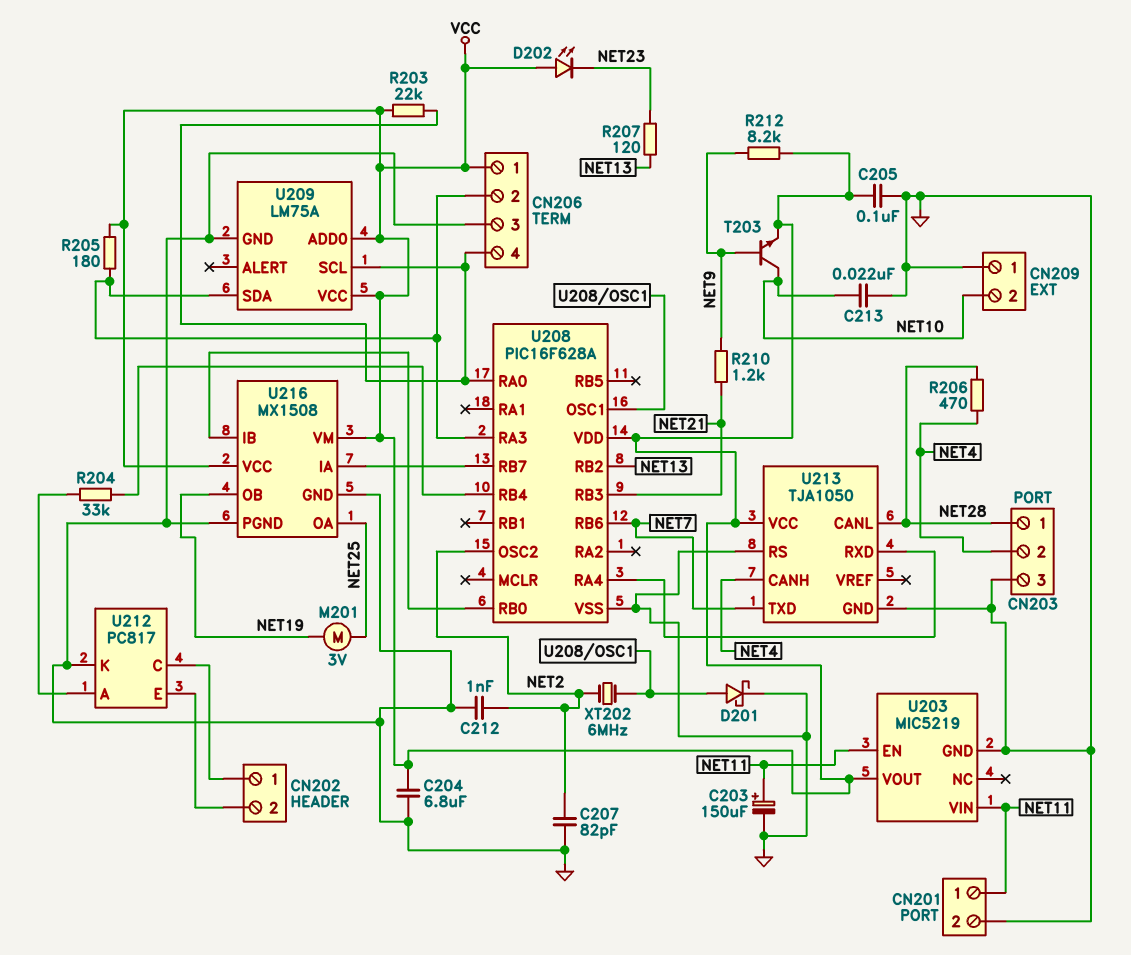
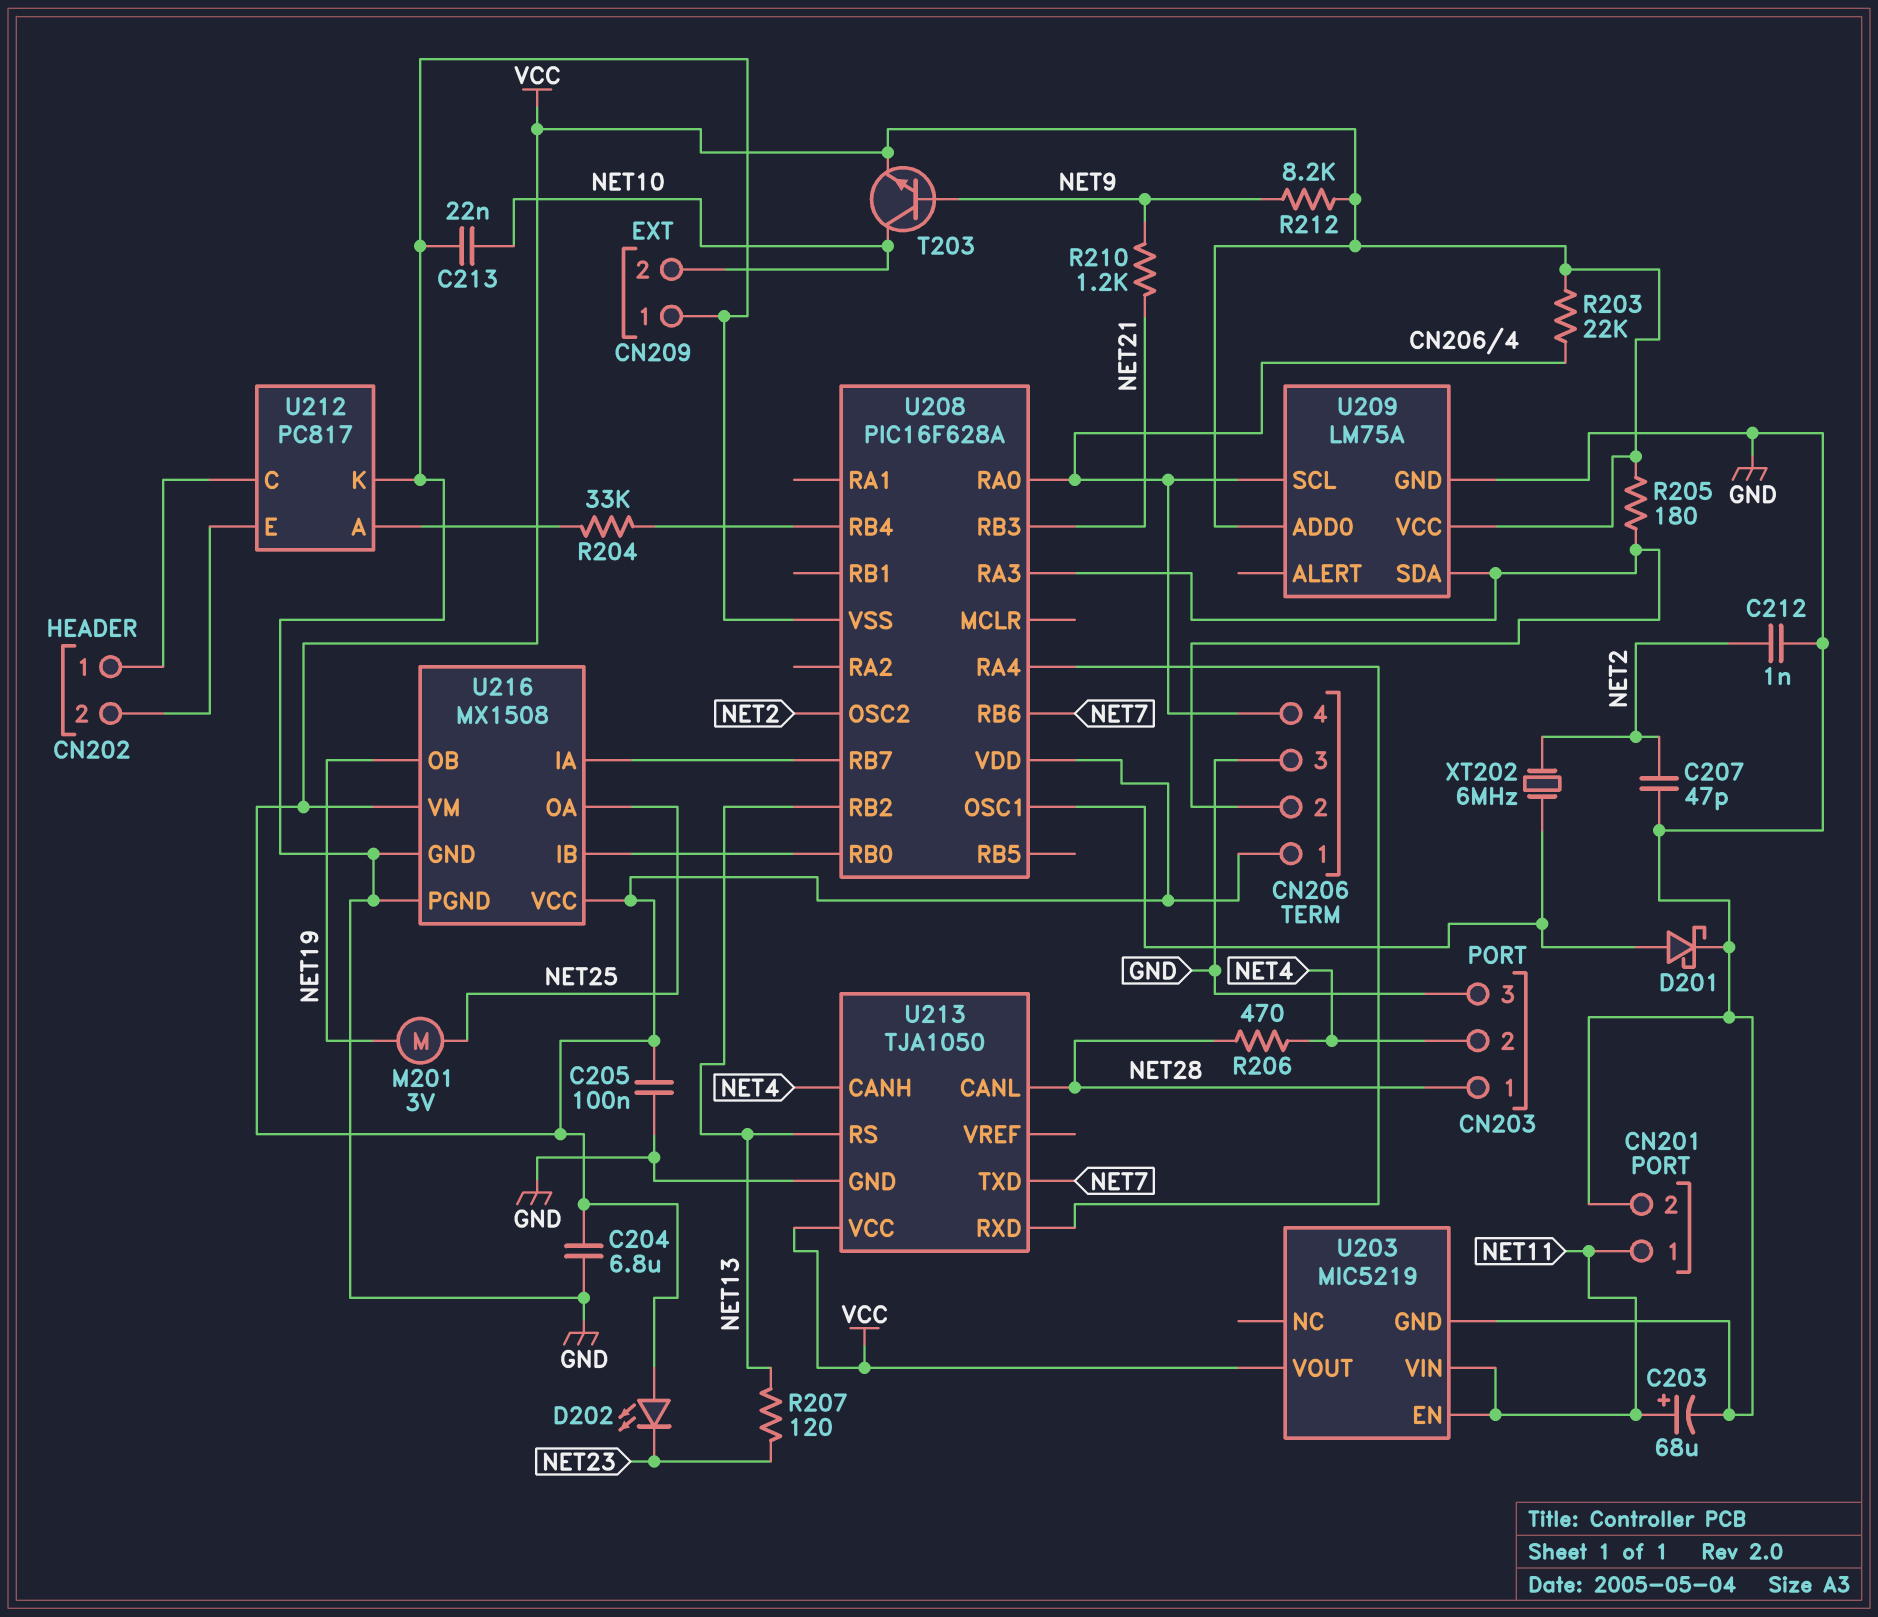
C203: 150uF (plus NET11, minus GND) -> 68uF (plus NET11, minus GND)
C207: 82pF (GND, NET2) -> 47pF (GND, NET2)
U213 pin RS: GND -> NET13

